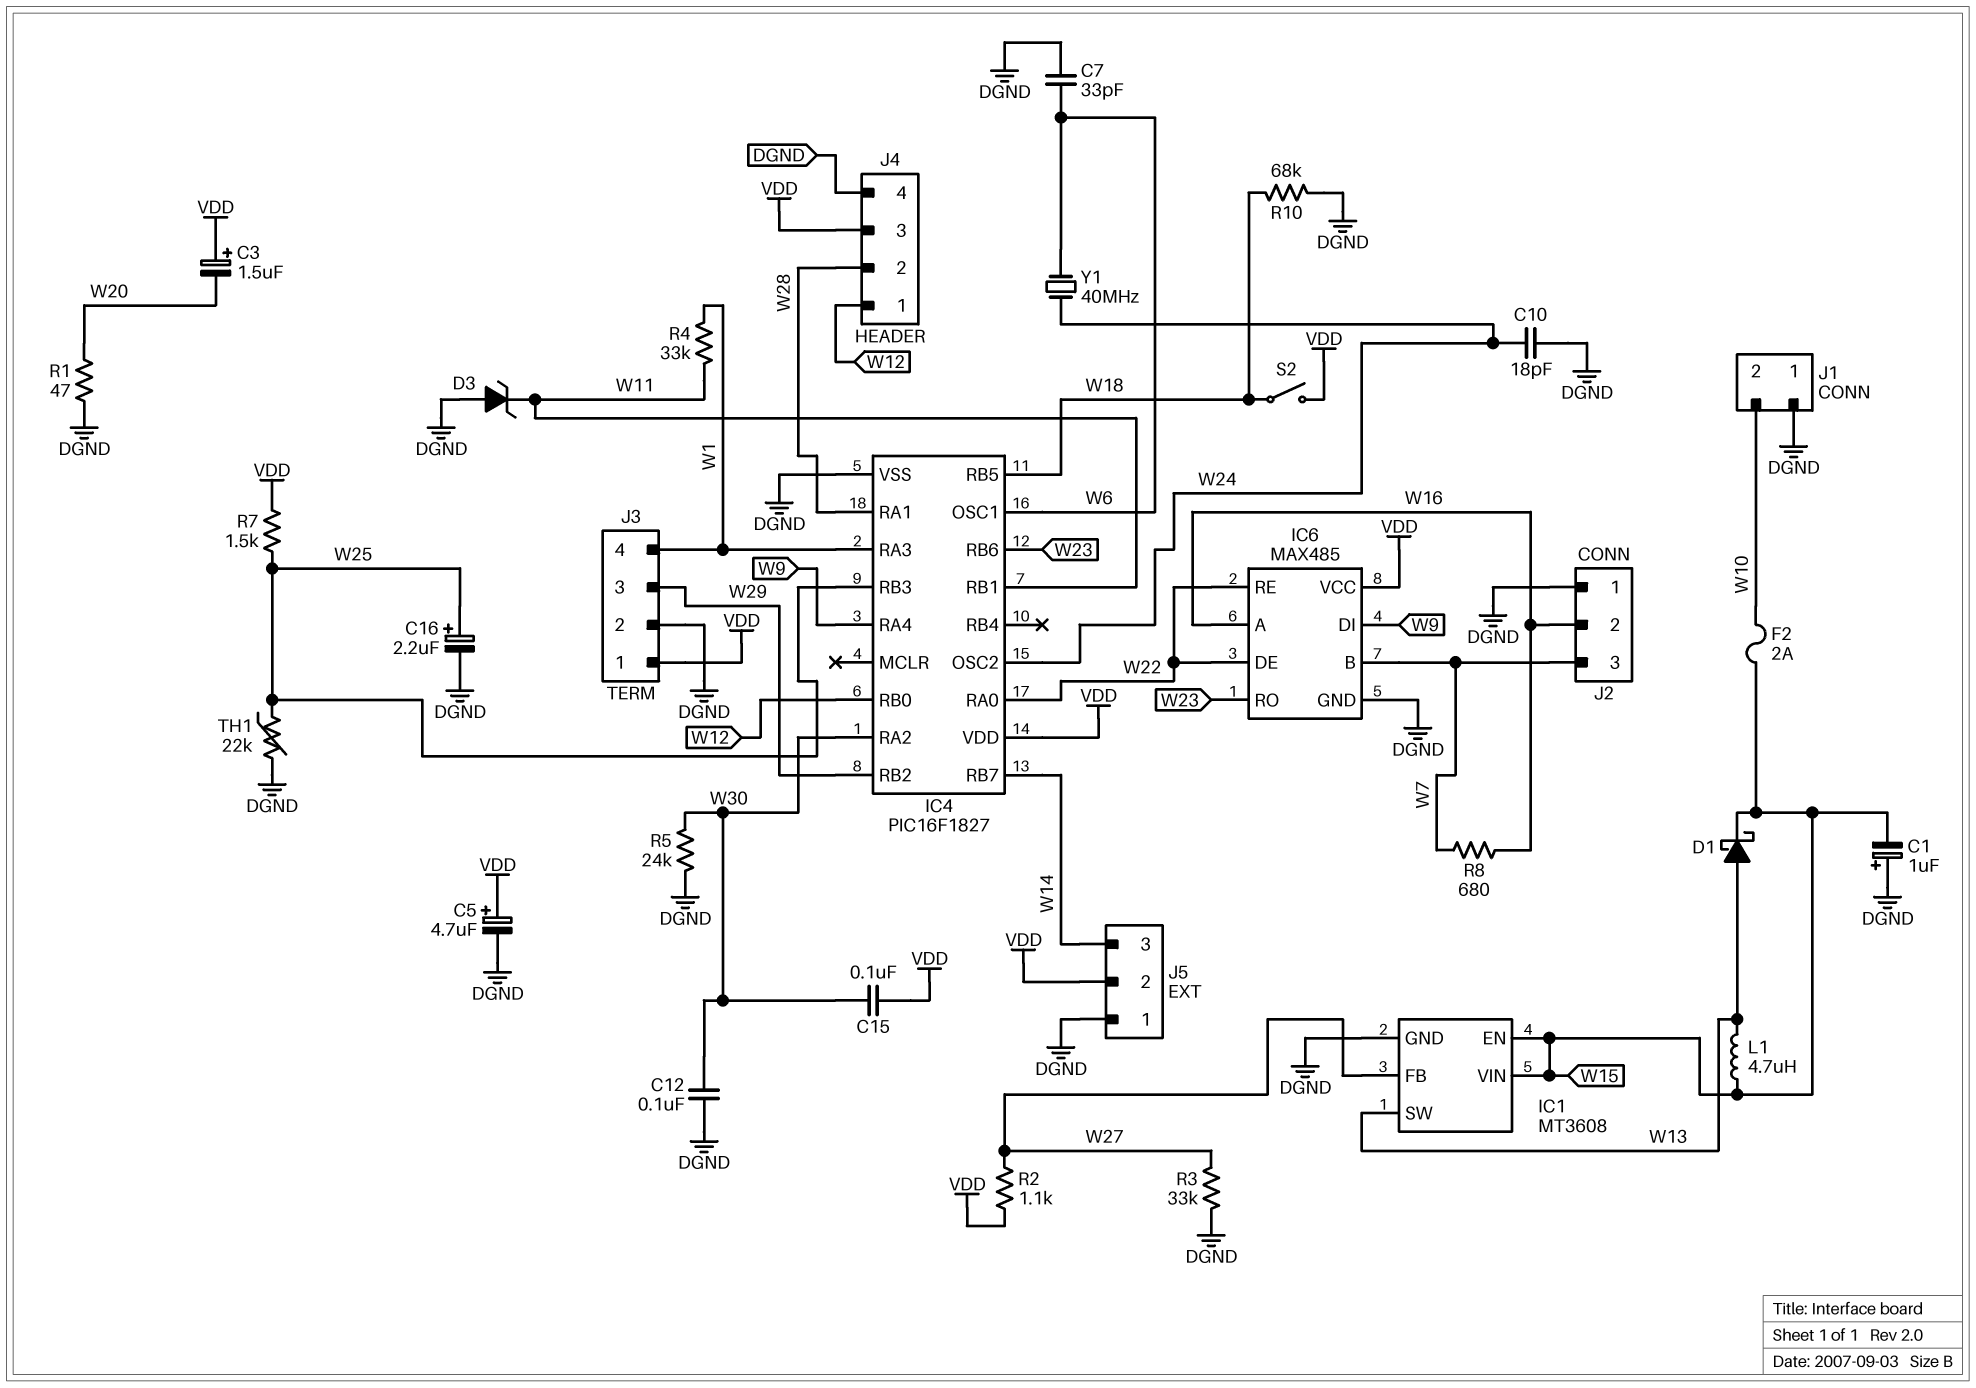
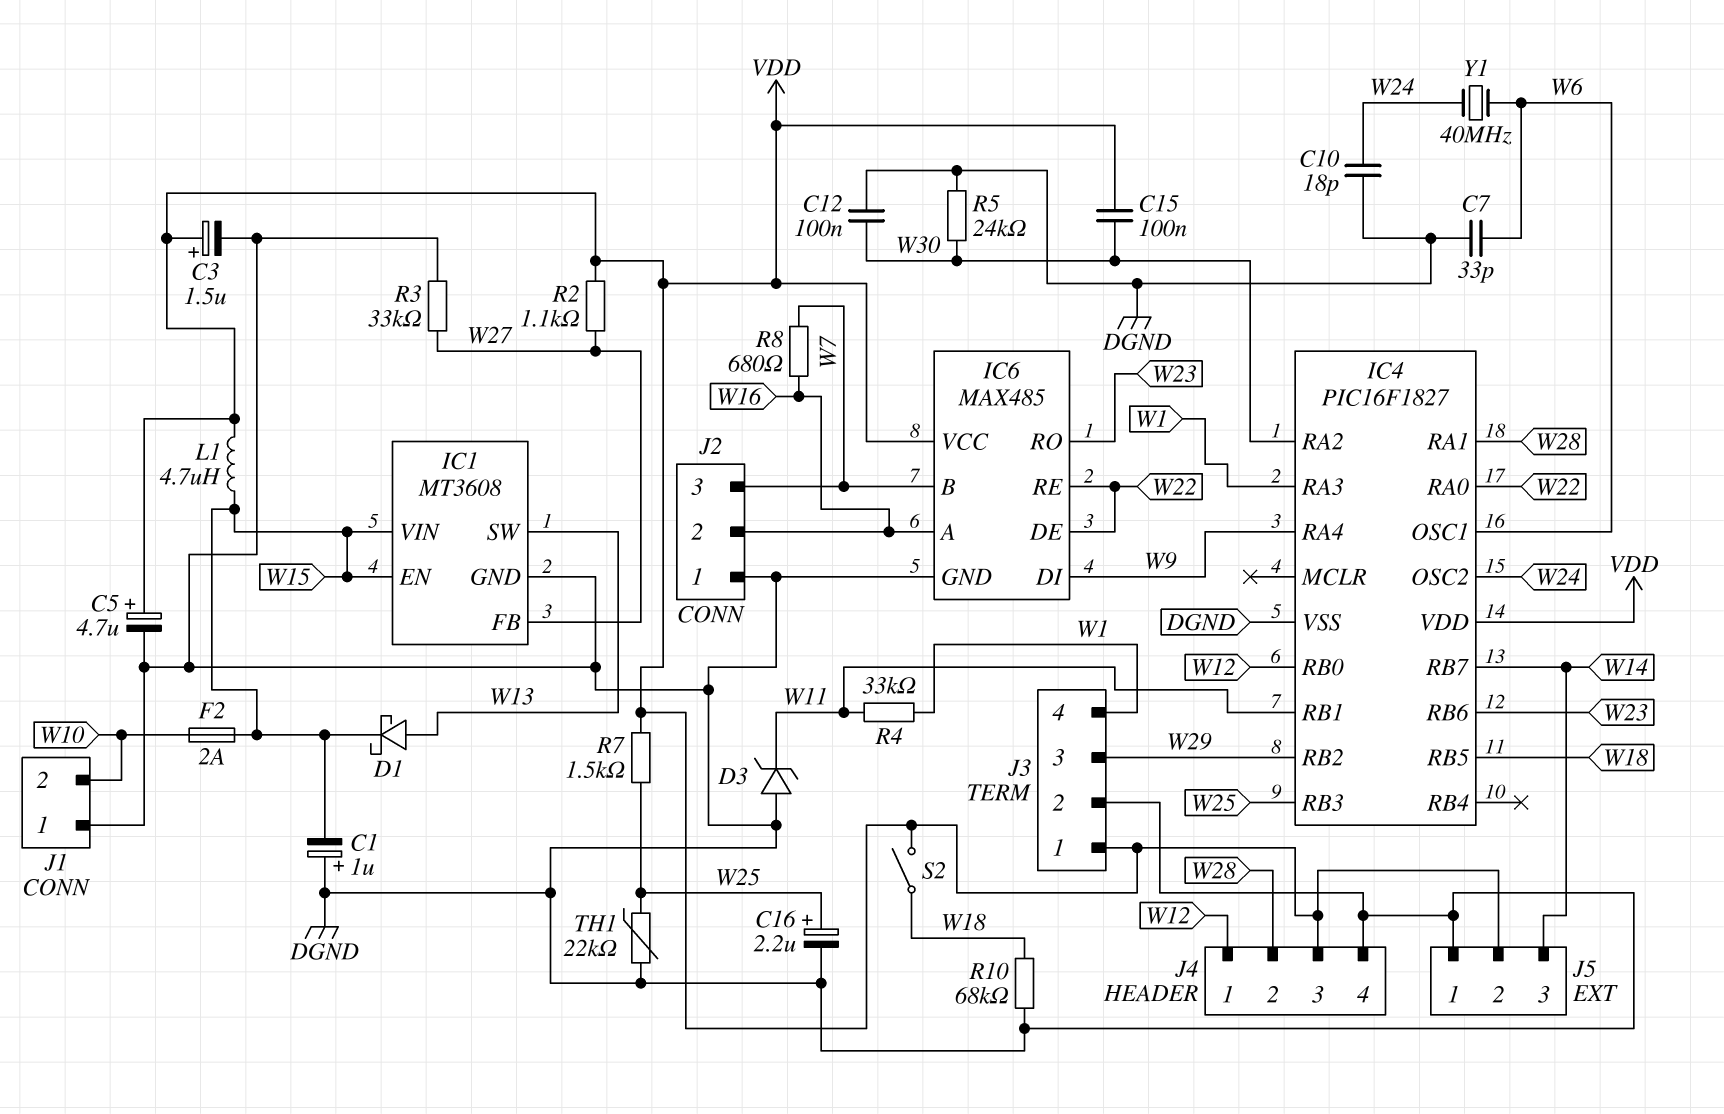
C3: 1.5uF (plus VDD, minus W20) -> 1.5uF (plus VDD, minus DGND)
L1: 4.7uH (W13, W15) -> 4.7uH (VDD, W15)
R1: 47 (DGND, W20) -> none

